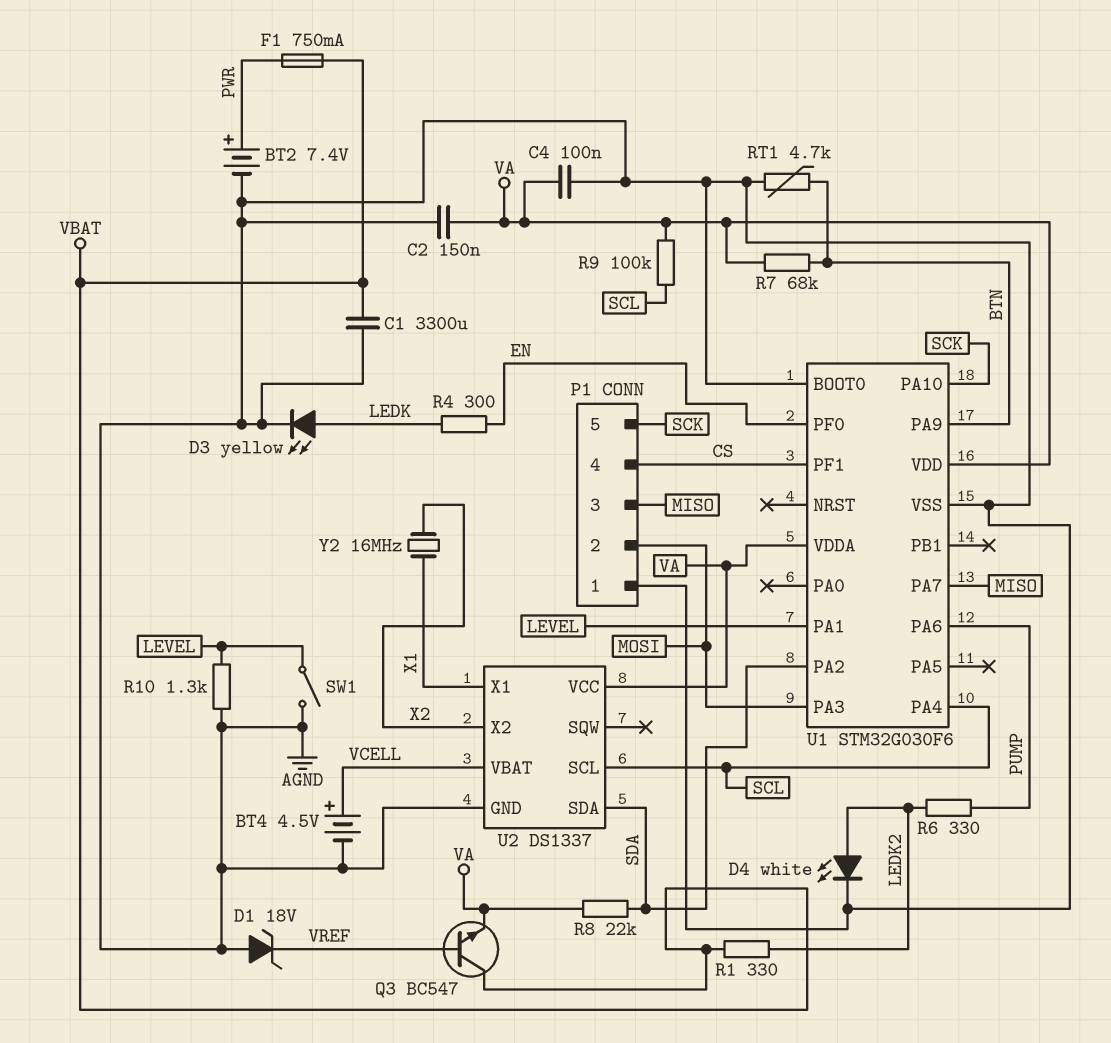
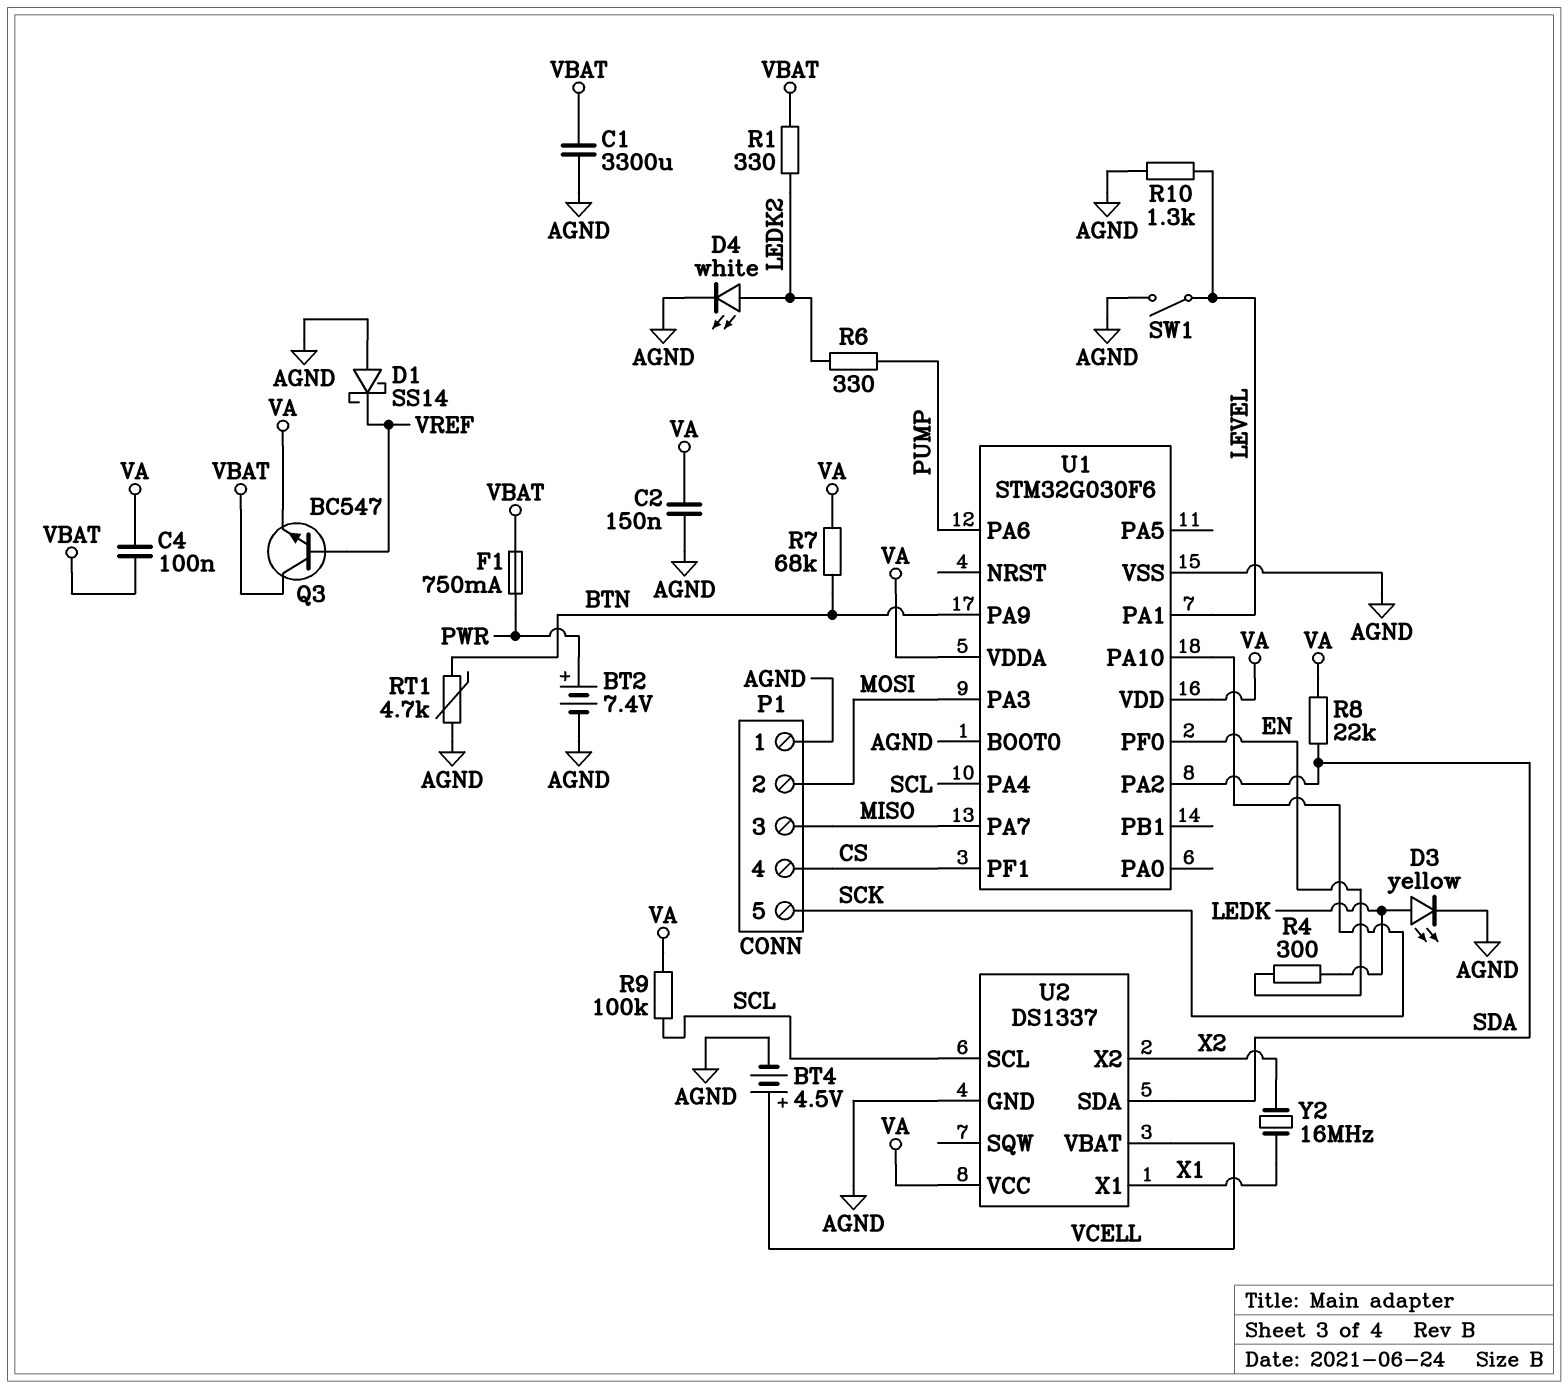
C4: 100nF (AGND, VA) -> 100nF (VA, VBAT)
D1: zener 18V (A AGND, K VREF) -> schottky SS14 (A AGND, K VREF)

